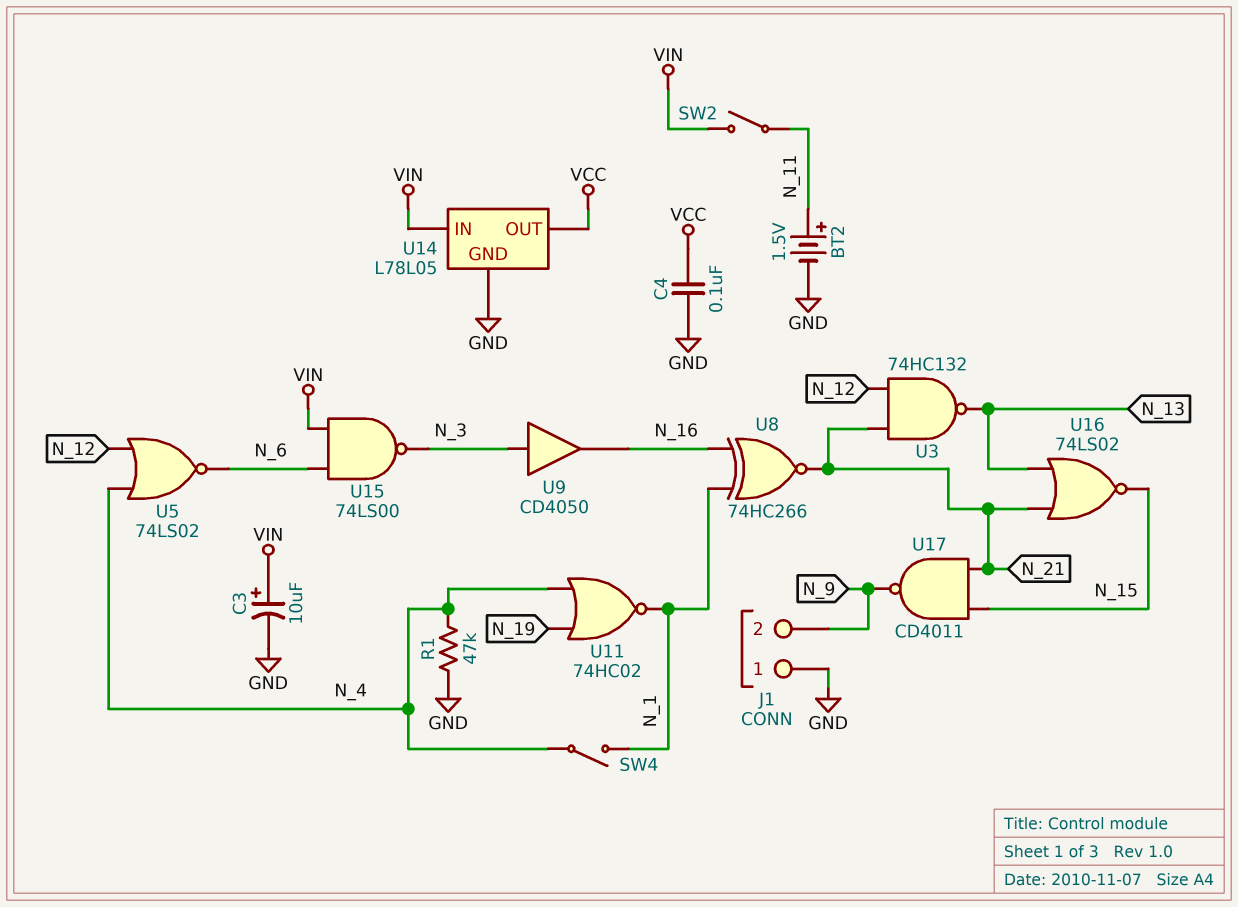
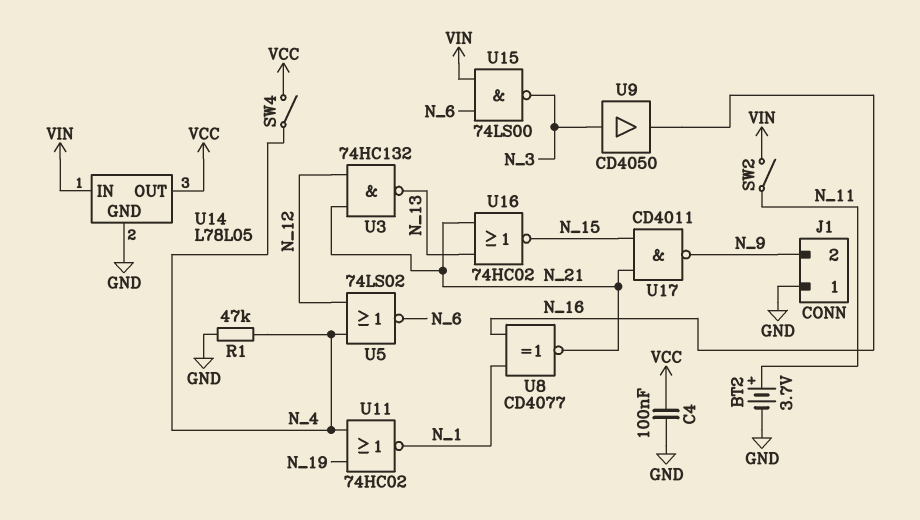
BT2: 1.5V (plus N_11, minus GND) -> 3.7V (plus N_11, minus GND)
C3: 10uF (plus VIN, minus GND) -> none
SW4: switch (N_1, N_4) -> switch (N_4, VCC)
U8: XNOR 74HC266 (in N_1, in N_16, out N_21) -> XNOR CD4077 (in N_1, in N_16, out N_21)
U16: NOR 74LS02 (in N_13, in N_21, out N_15) -> NOR 74HC02 (in N_13, in N_21, out N_15)

